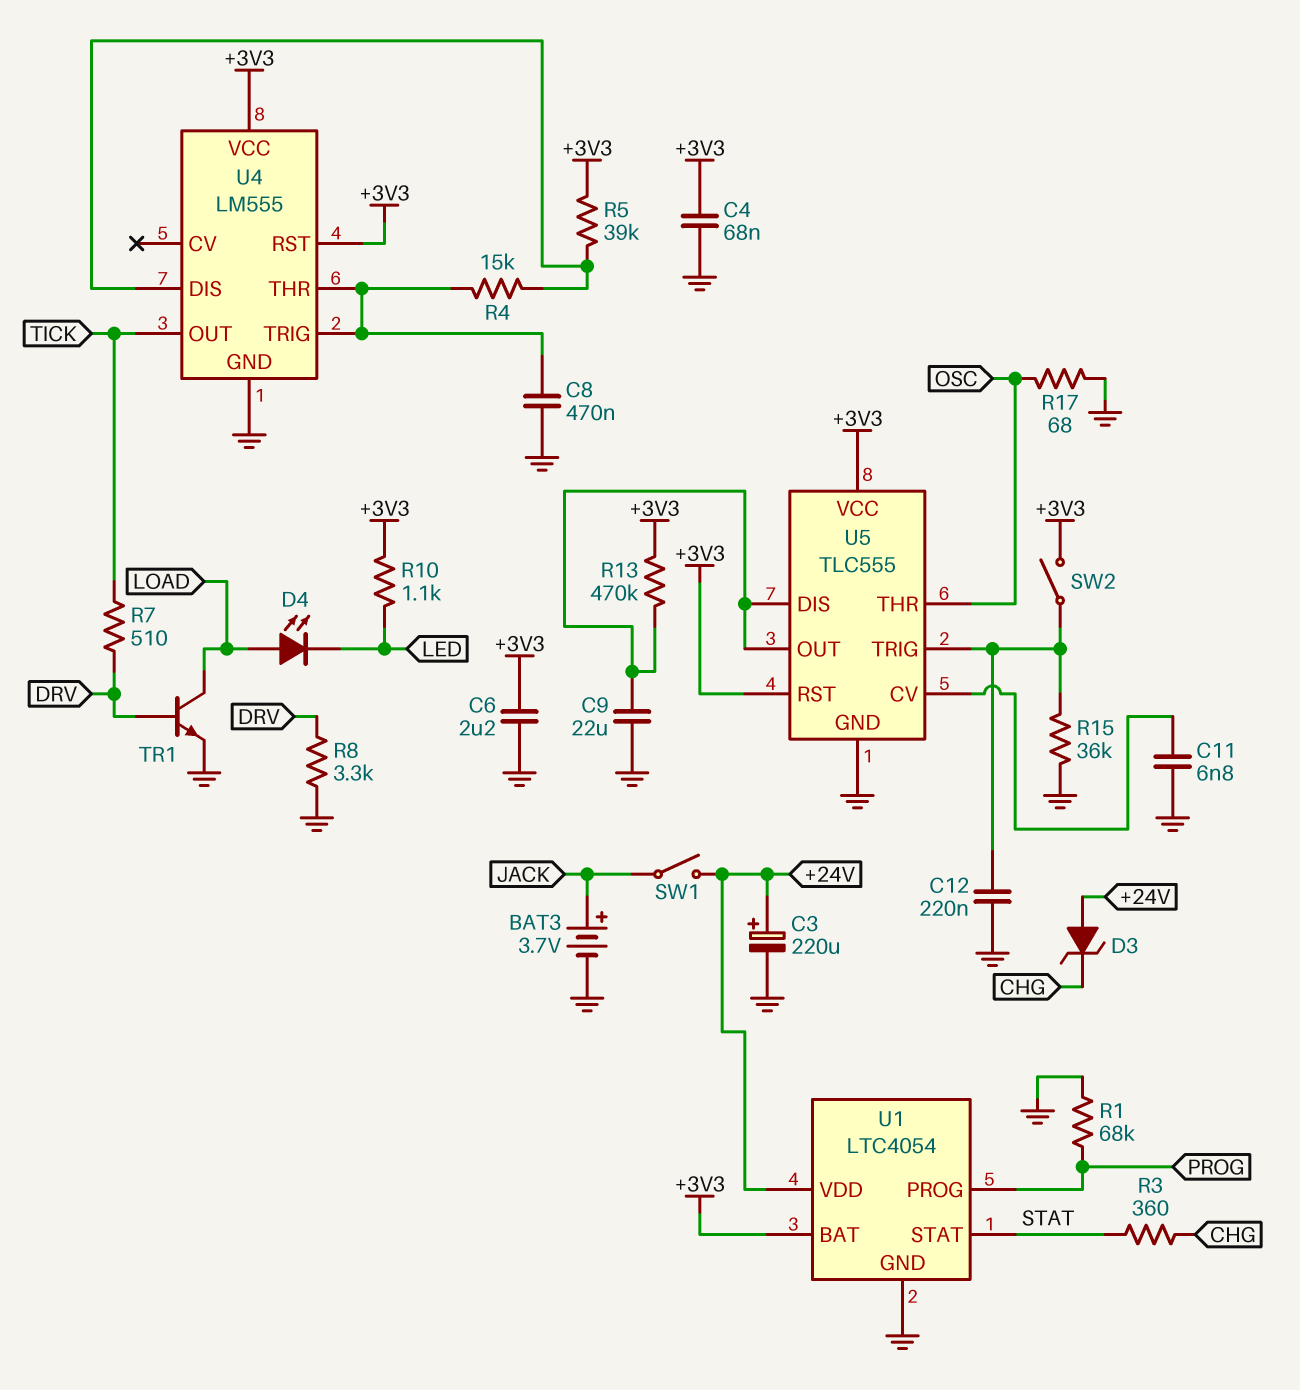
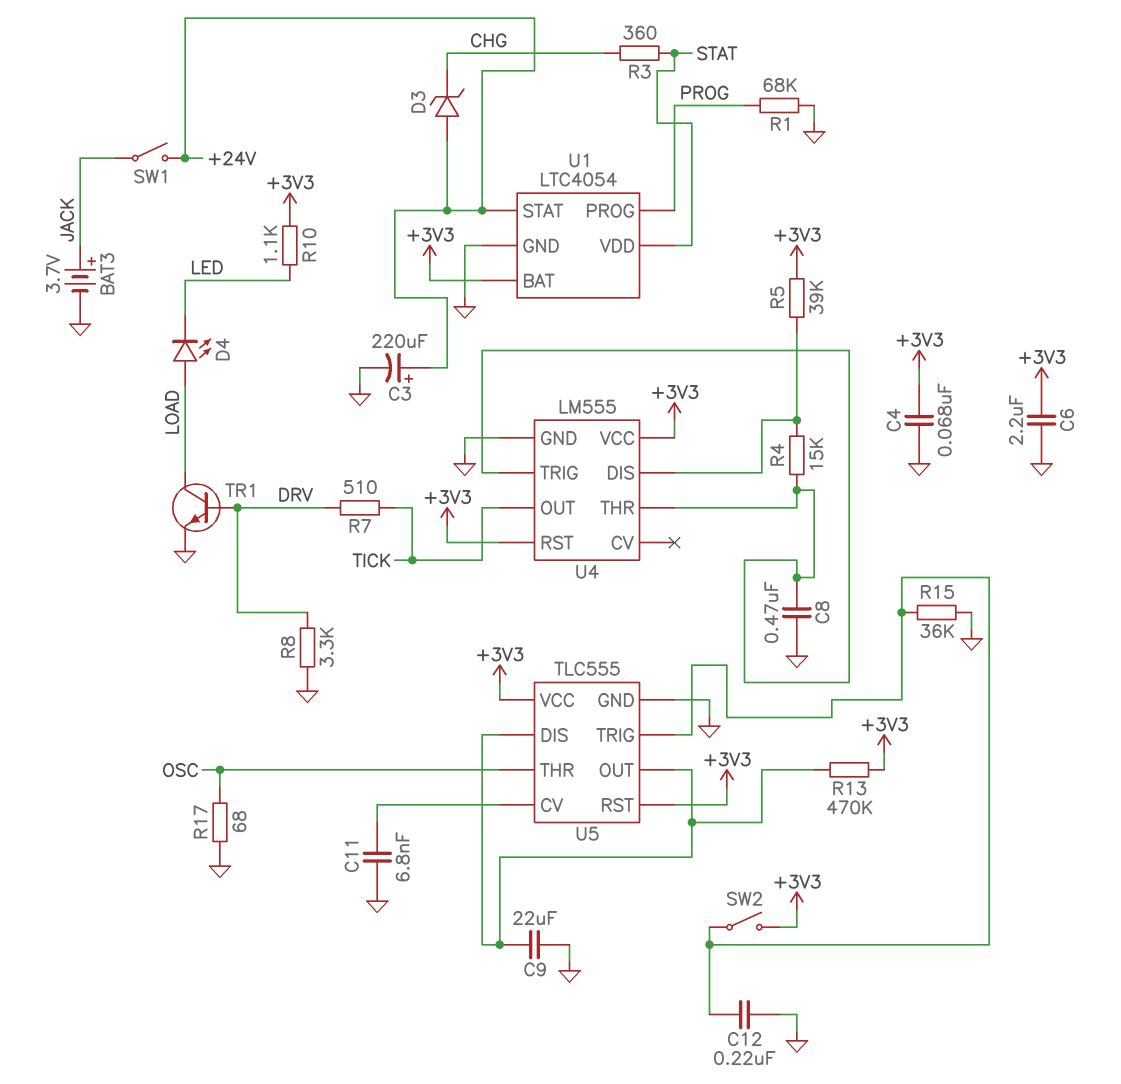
U1 pin STAT: STAT -> +24V
U1 pin VDD: +24V -> STAT

